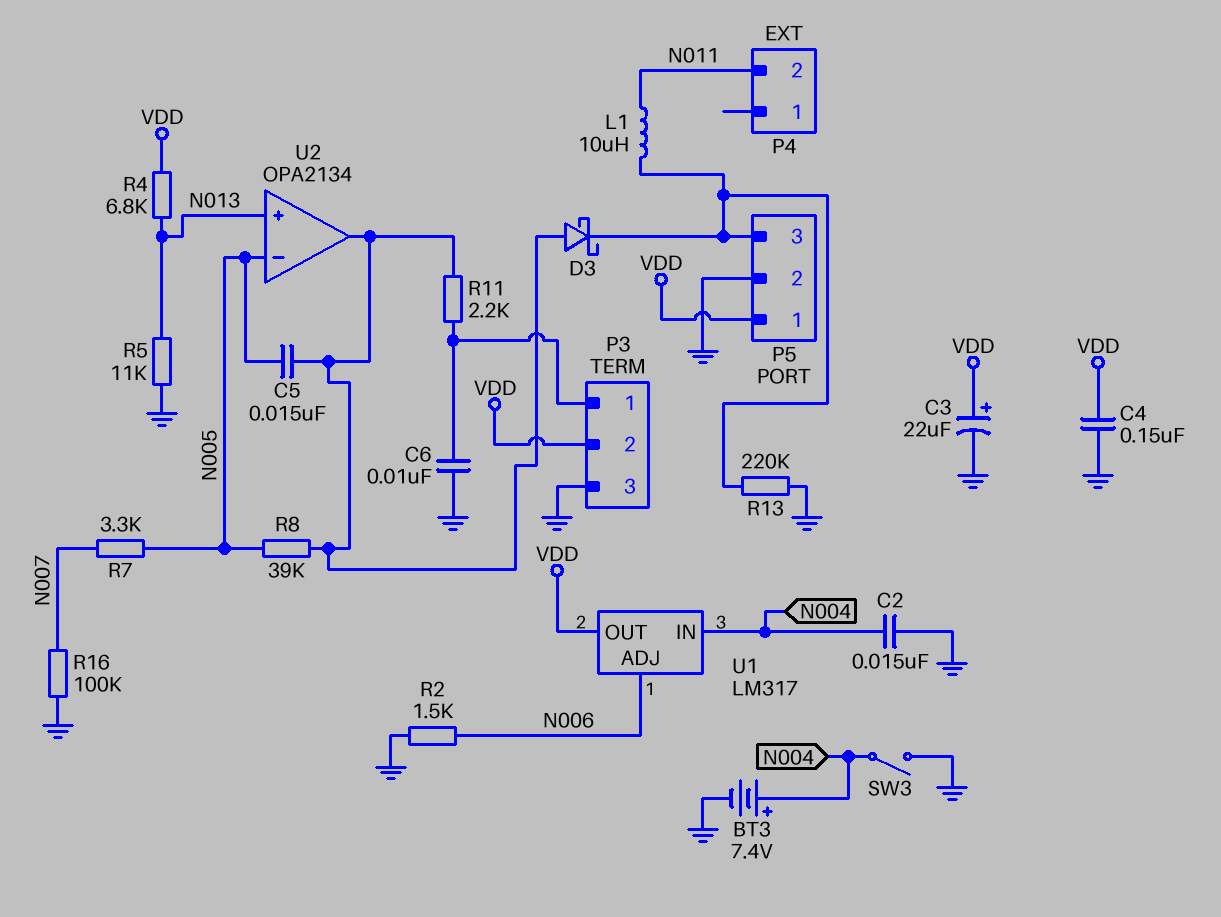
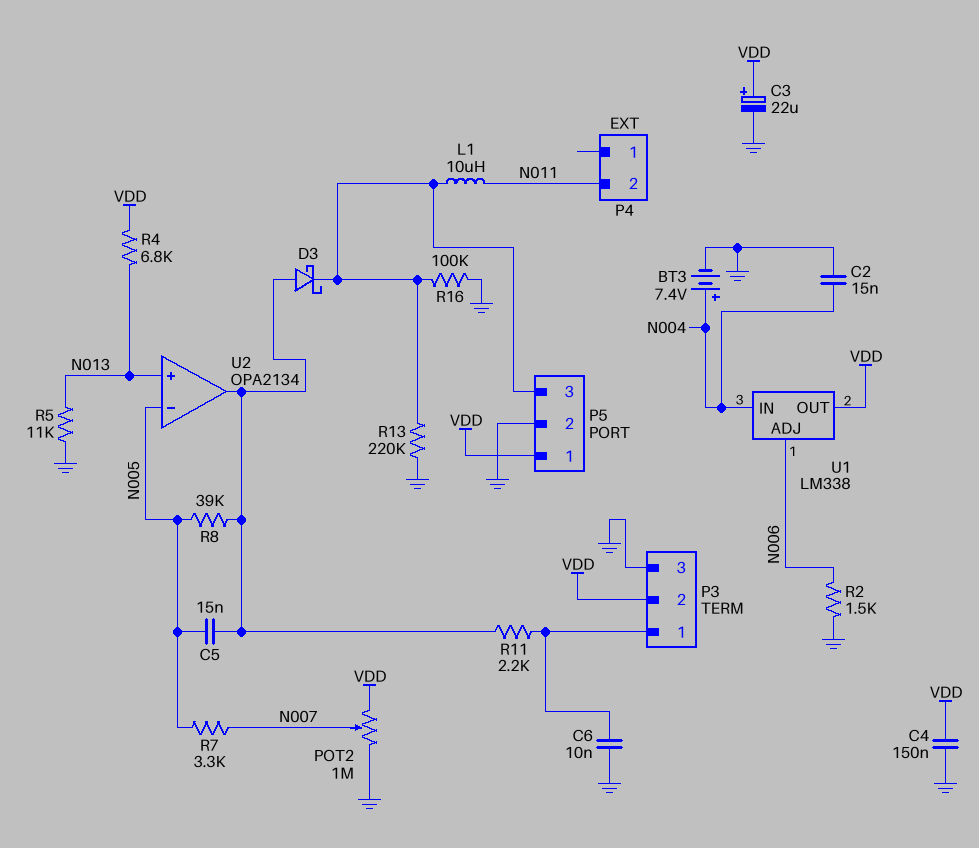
POT2: none -> 1M (GND, VDD, wiper N007)
R16: 100k (GND, N007) -> 100k (GND, P5/3)
SW3: switch (GND, N004) -> none
U1: LM317 -> LM338

